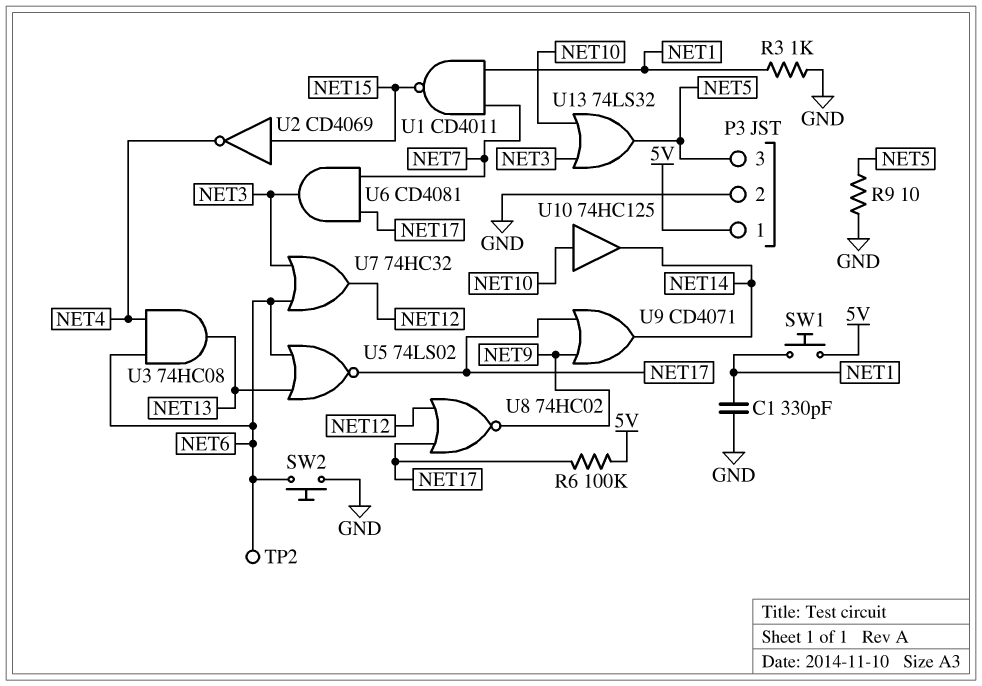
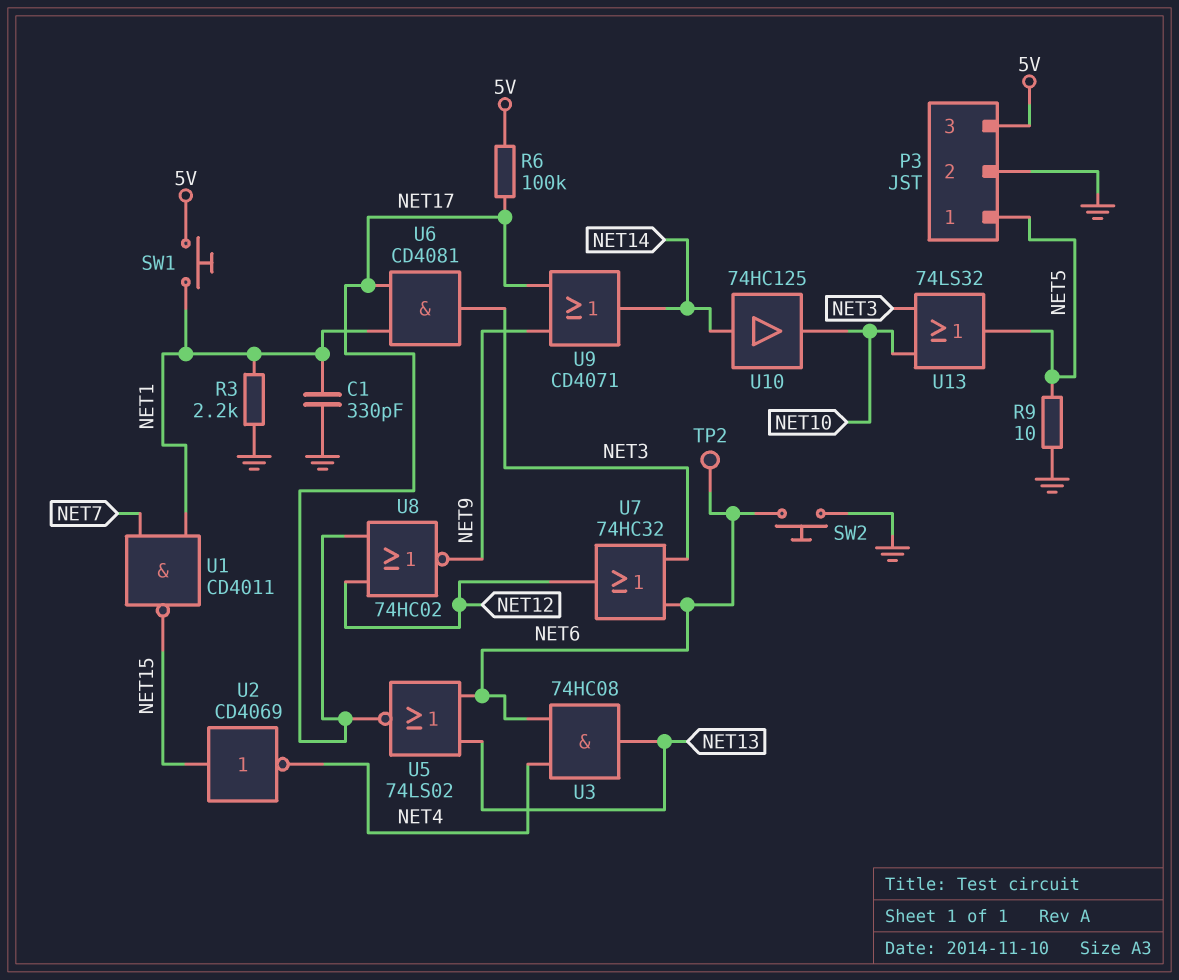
P3 pin 1: 5V -> NET5
P3 pin 3: NET5 -> 5V
R3: 1k (GND, NET1) -> 2.2k (GND, NET1)
U6: AND CD4081 (in NET7, in NET17, out NET3) -> AND CD4081 (in NET1, in NET17, out NET3)
U10: buffer 74HC125 (in NET10, out NET14) -> buffer 74HC125 (in NET14, out NET10)

